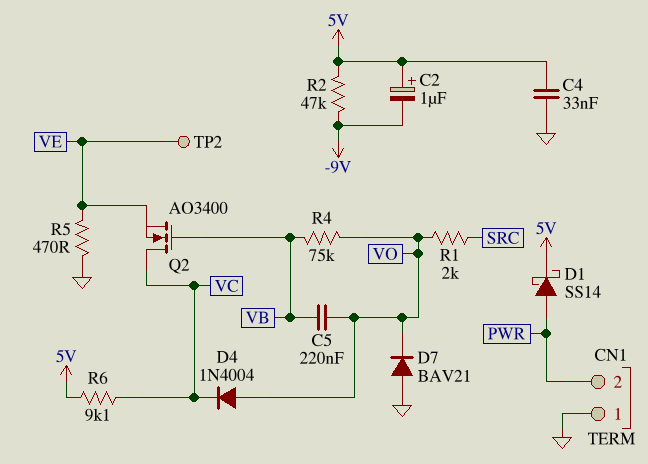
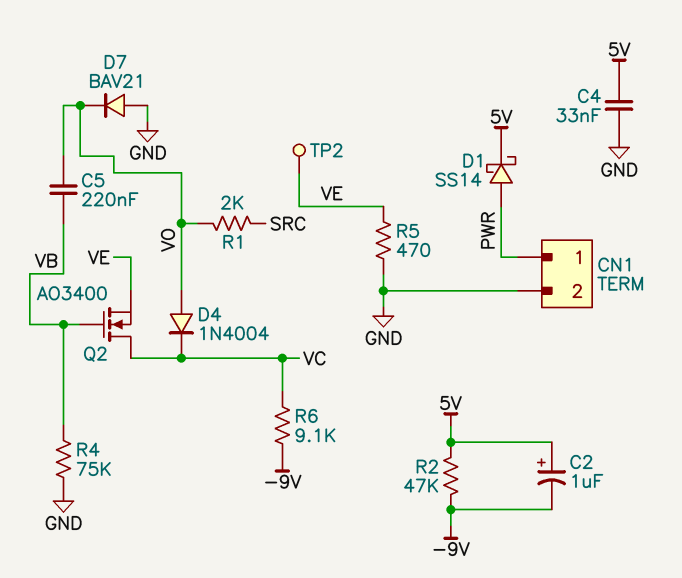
CN1 pin 1: GND -> PWR
CN1 pin 2: PWR -> GND
R4: 75k (VB, VO) -> 75k (GND, VB)
R6: 9.1k (5V, VC) -> 9.1k (-9V, VC)

